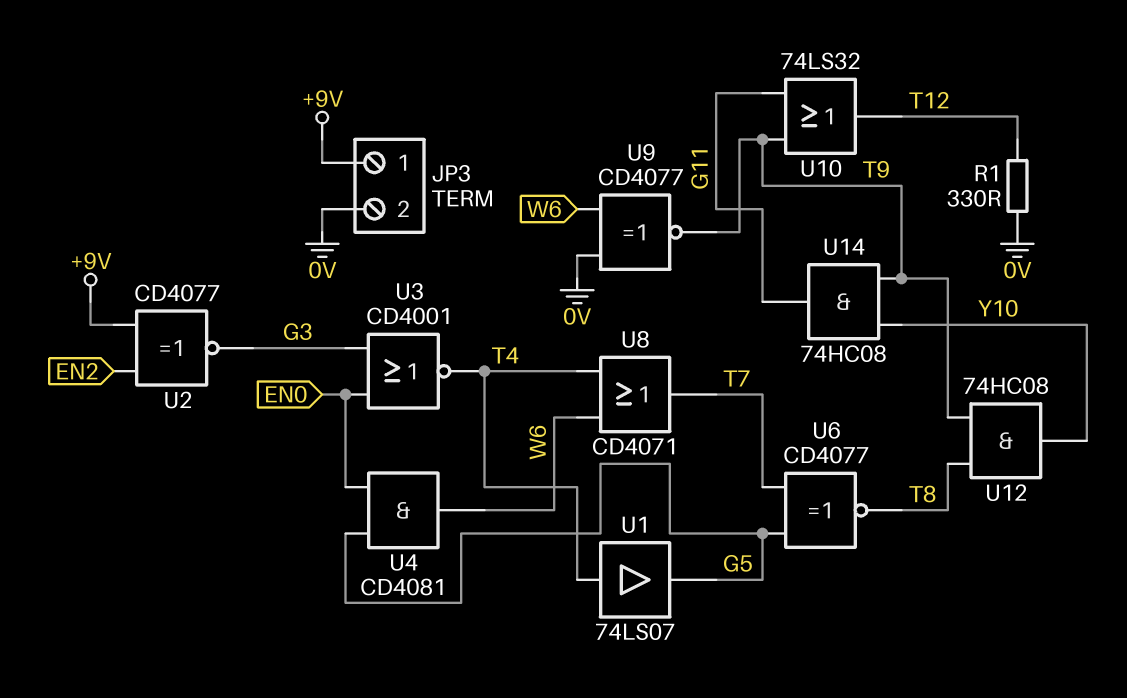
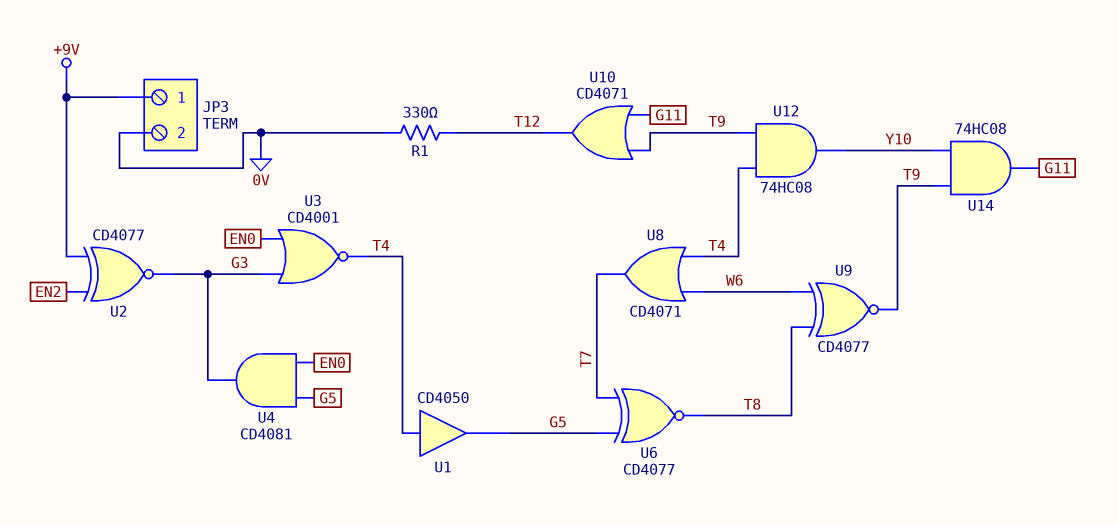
U1: buffer 74LS07 (in T4, out G5) -> buffer CD4050 (in T4, out G5)
U4: AND CD4081 (in EN0, in G5, out W6) -> AND CD4081 (in EN0, in G5, out G3)
U9: XNOR CD4077 (in 0V, in W6, out T9) -> XNOR CD4077 (in T8, in W6, out T9)
U10: OR 74LS32 (in G11, in T9, out T12) -> OR CD4071 (in G11, in T9, out T12)
U12: AND 74HC08 (in T8, in T9, out Y10) -> AND 74HC08 (in T4, in T9, out Y10)

